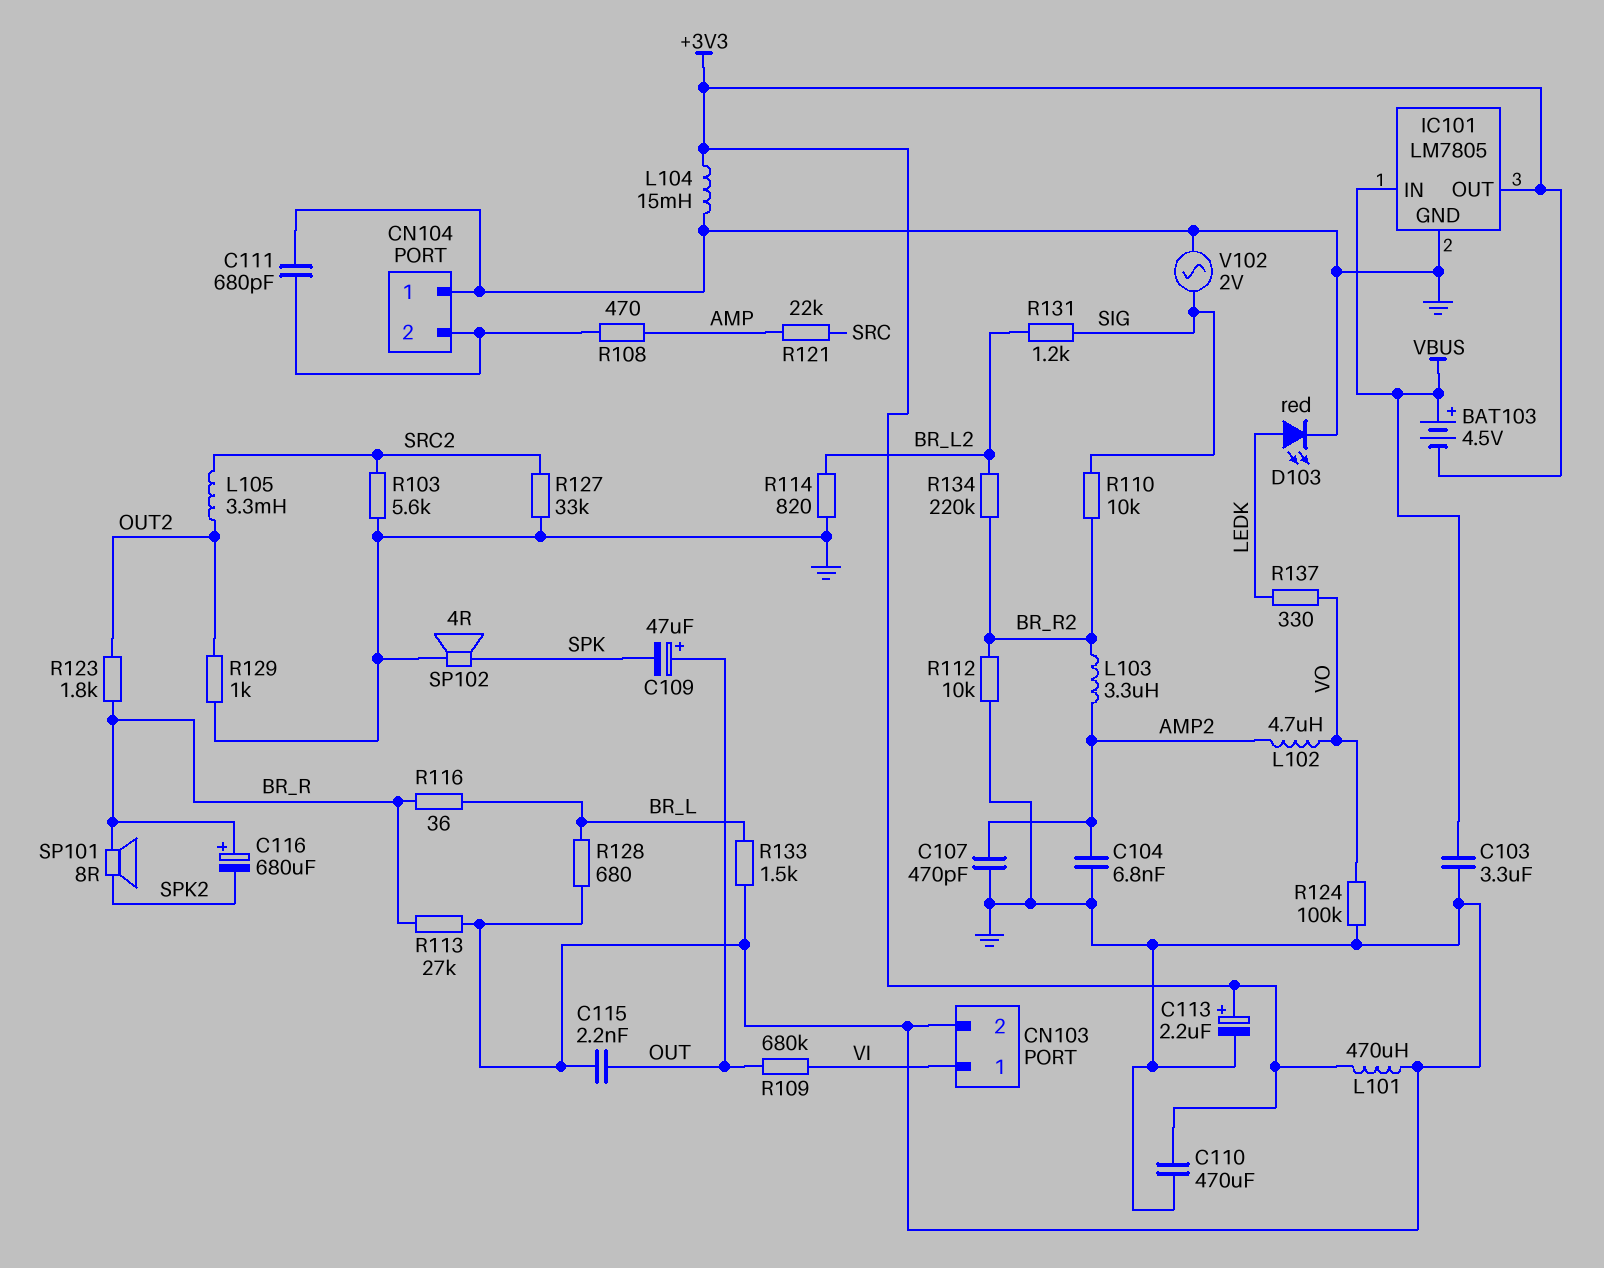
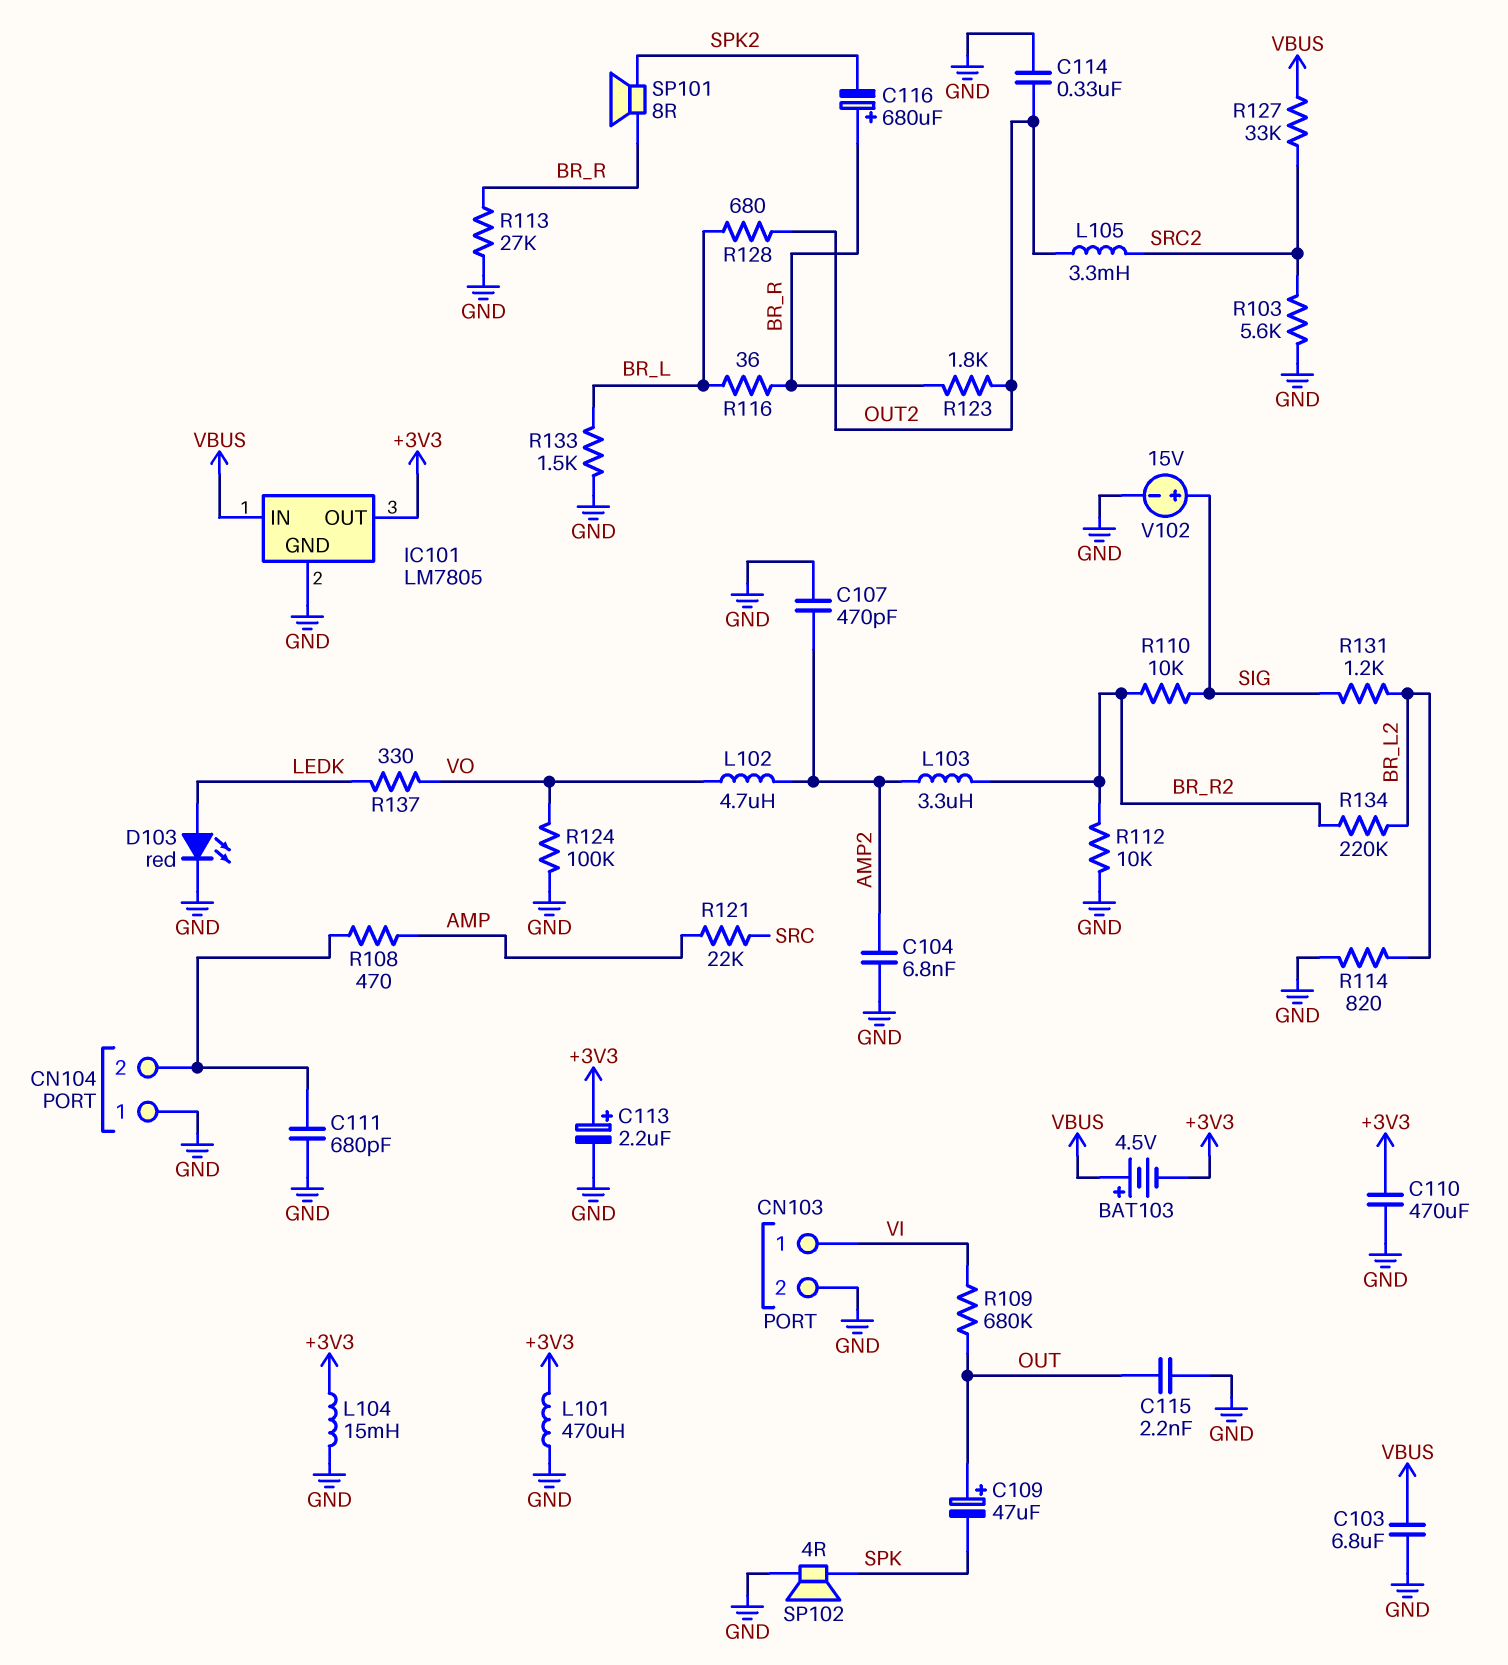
C103: 3.3uF (GND, VBUS) -> 6.8uF (GND, VBUS)
C114: none -> 330nF (GND, OUT2)
R127: 33k (GND, SRC2) -> 33k (SRC2, VBUS)
R128: 680 (BR_L, GND) -> 680 (BR_L, OUT2)
R129: 1k (GND, OUT2) -> none
V102: AC 2V (GND, SIG) -> 15V (plus SIG, minus GND)

